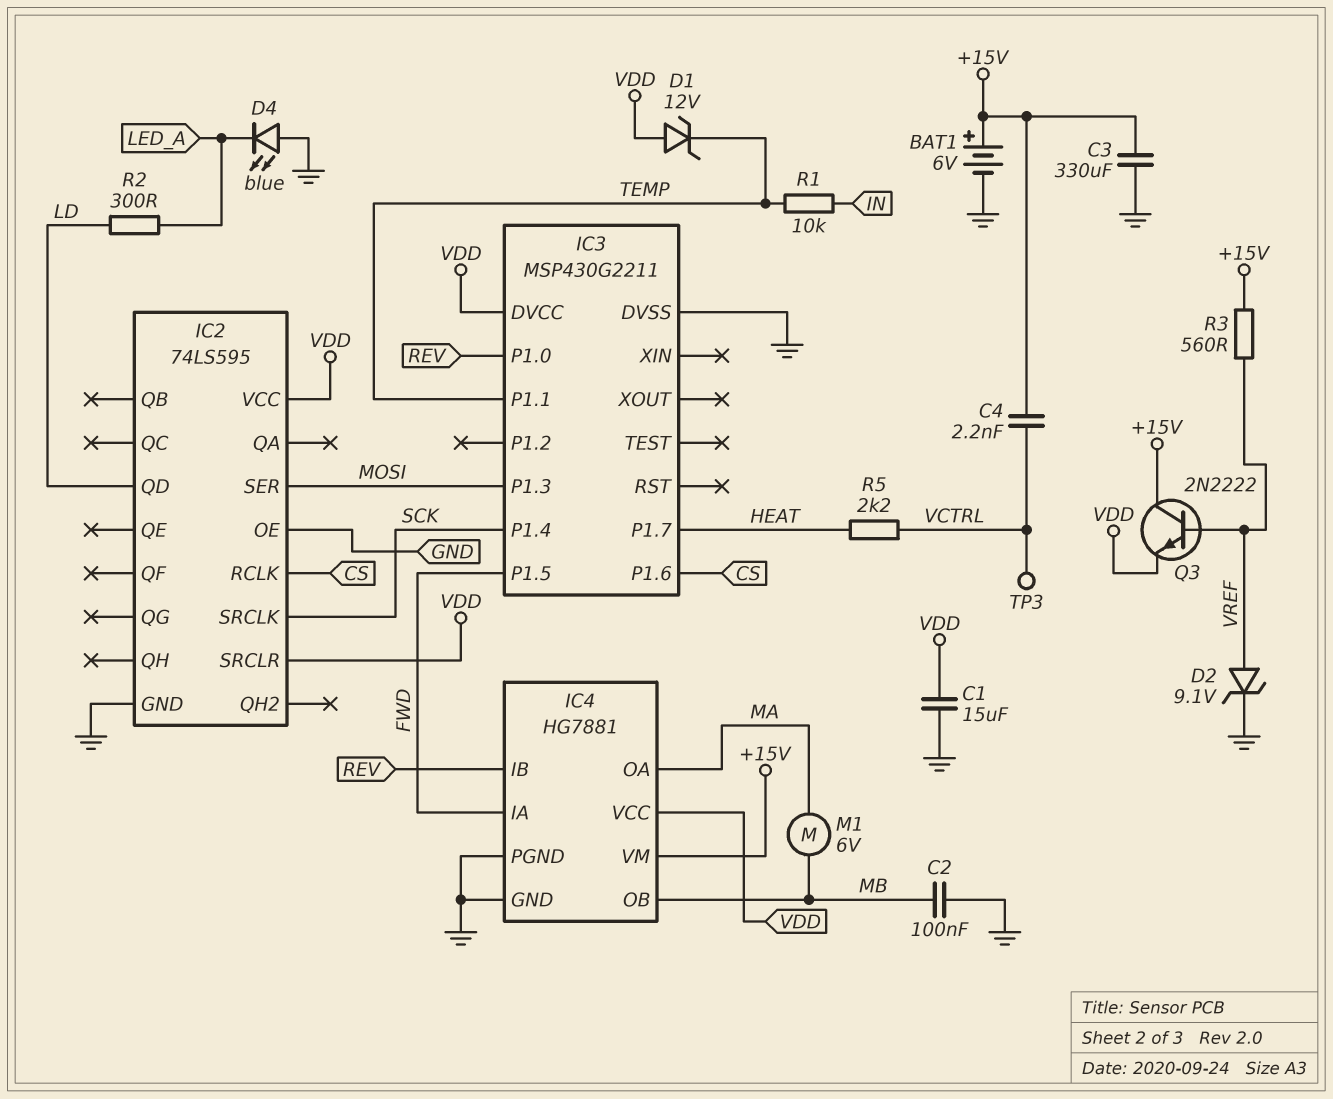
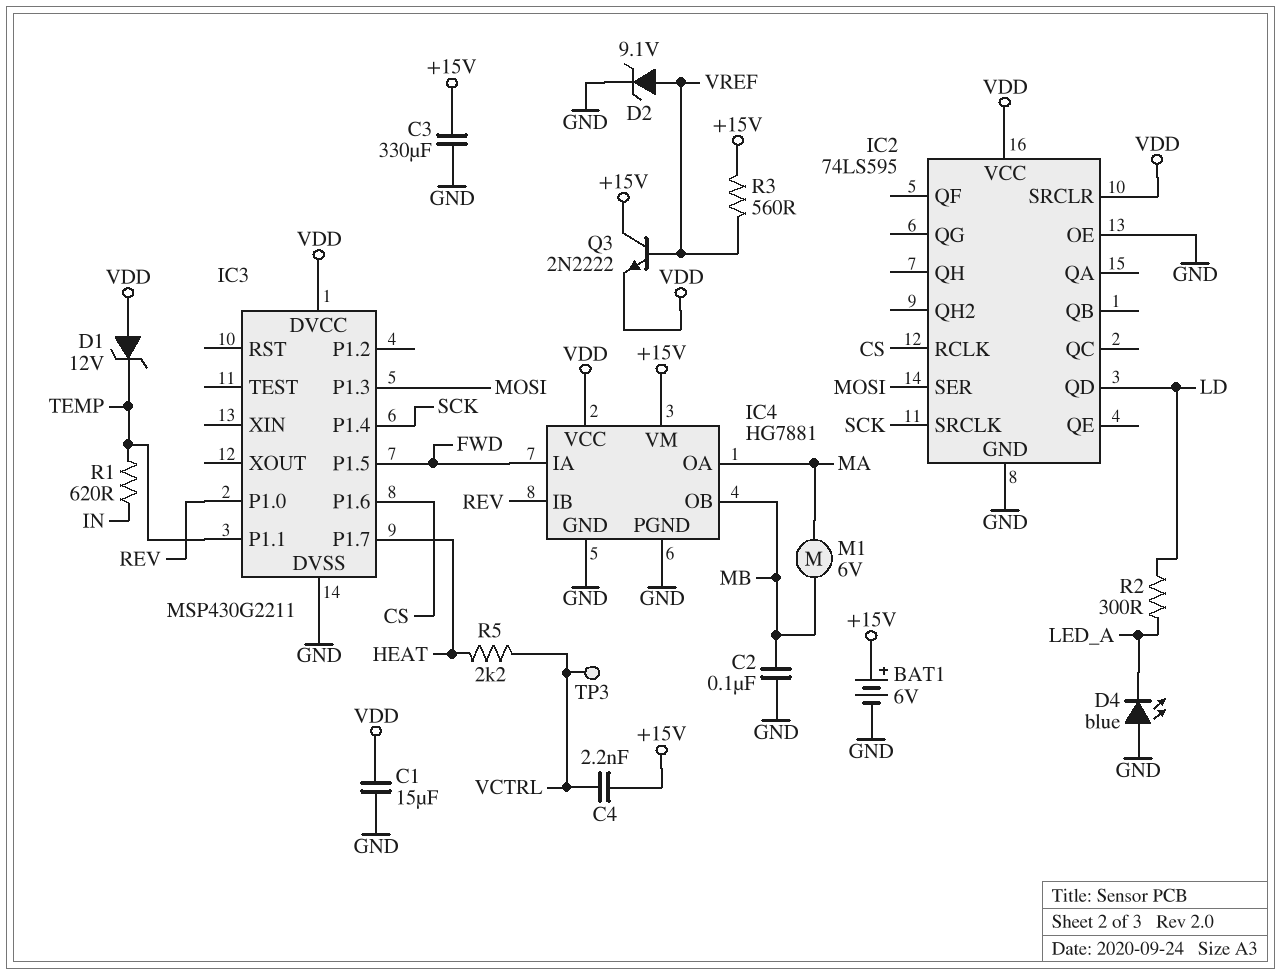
R1: 10k (IN, TEMP) -> 620 (IN, TEMP)

